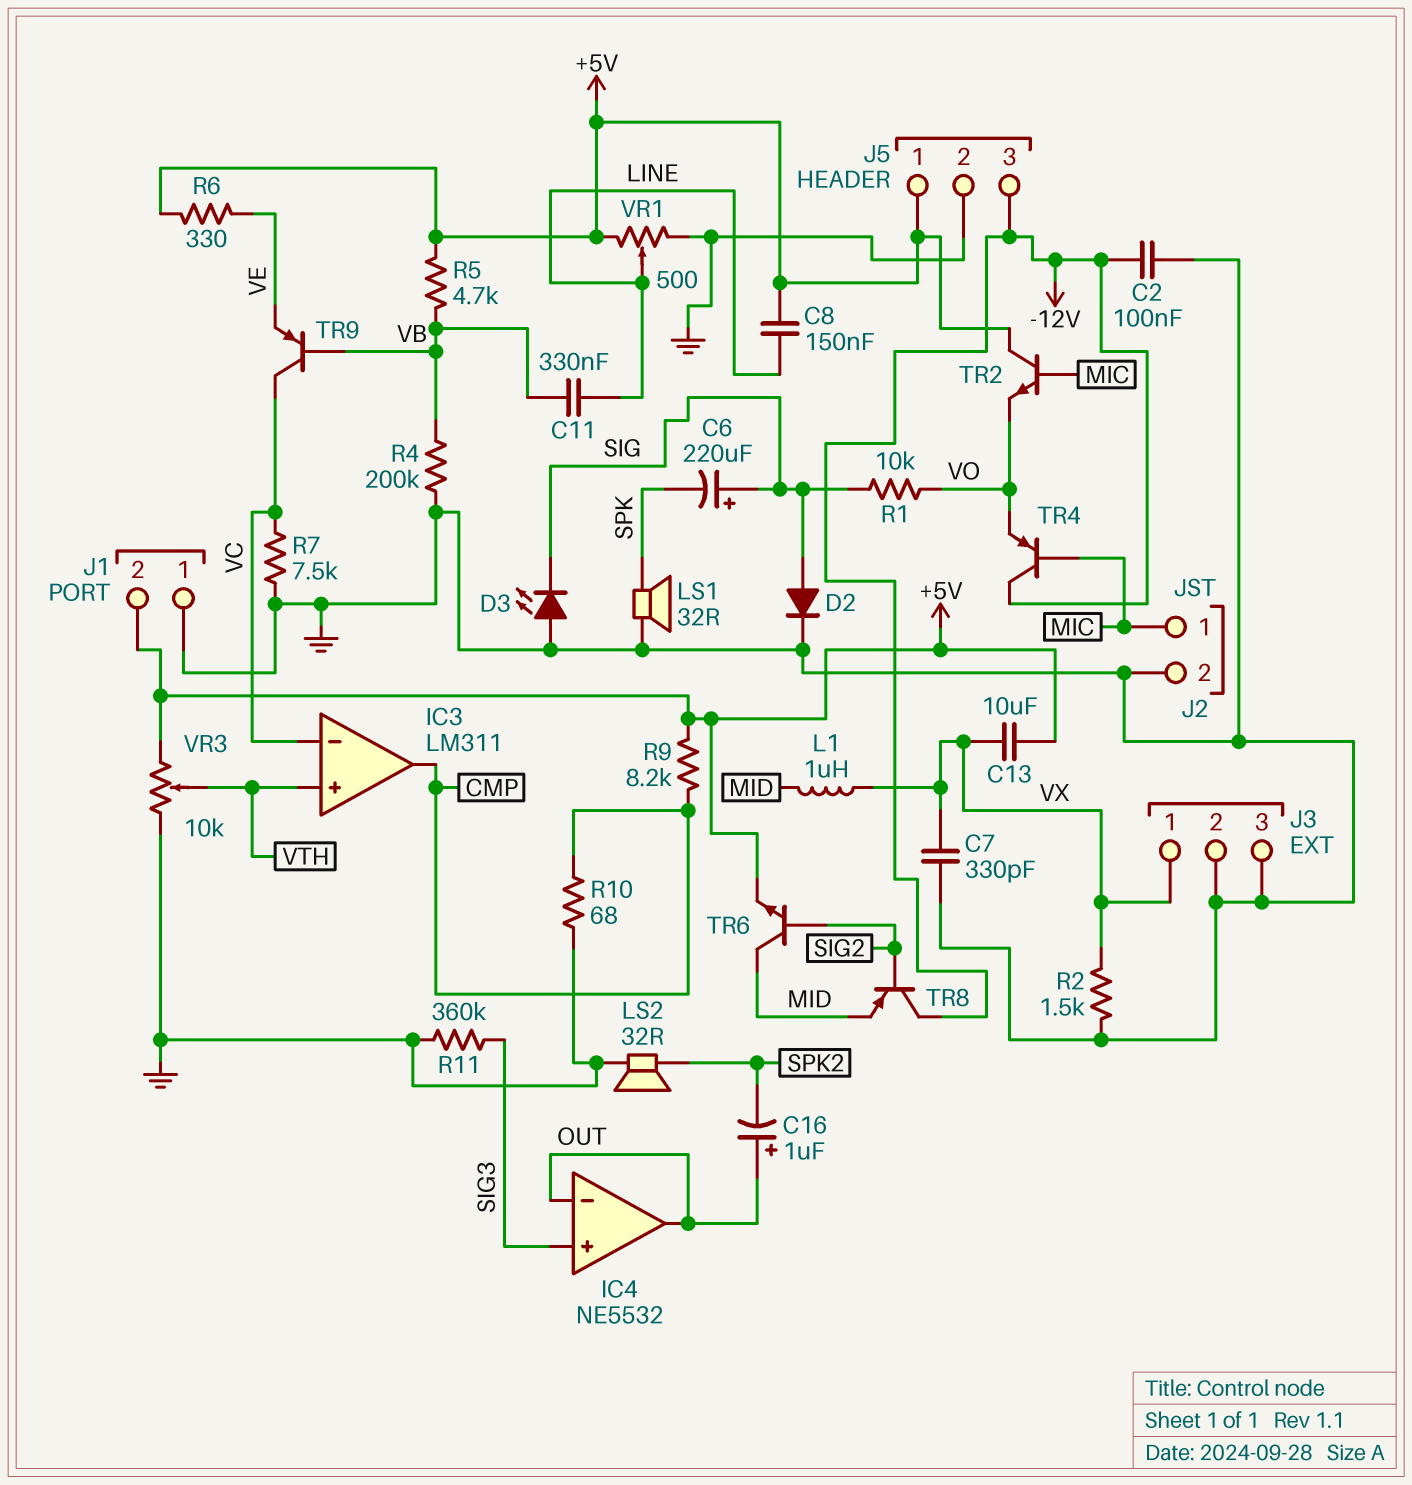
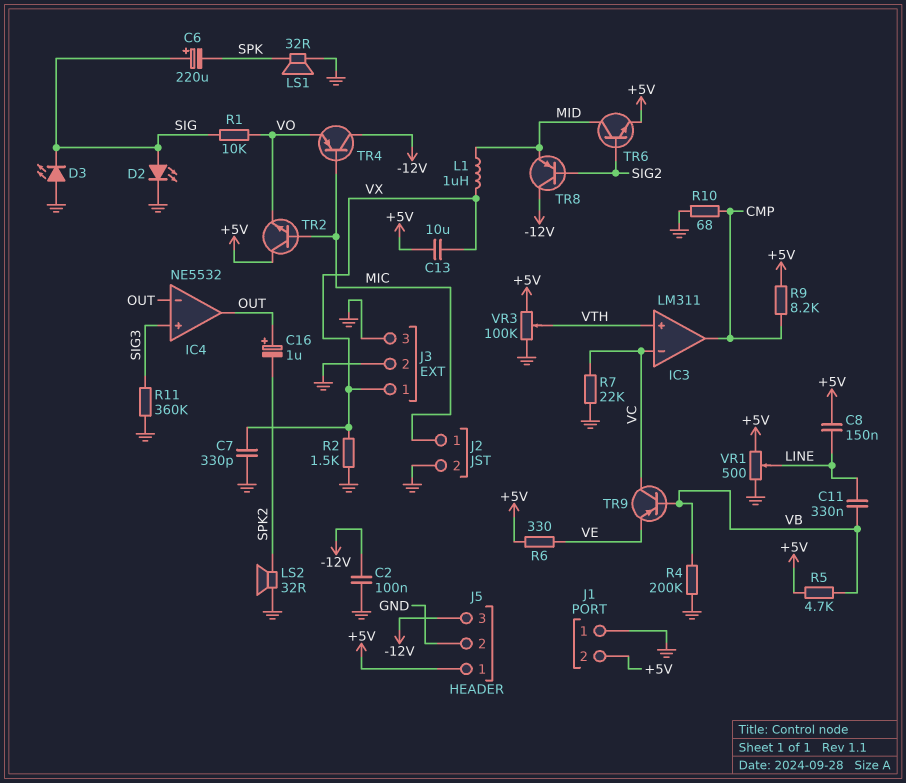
D2: diode (A SIG, K GND) -> LED (A SIG, K GND)
R7: 7.5k (GND, VC) -> 22k (GND, VC)
VR3: 10k (+5V, GND, wiper VTH) -> 100k (+5V, GND, wiper VTH)

